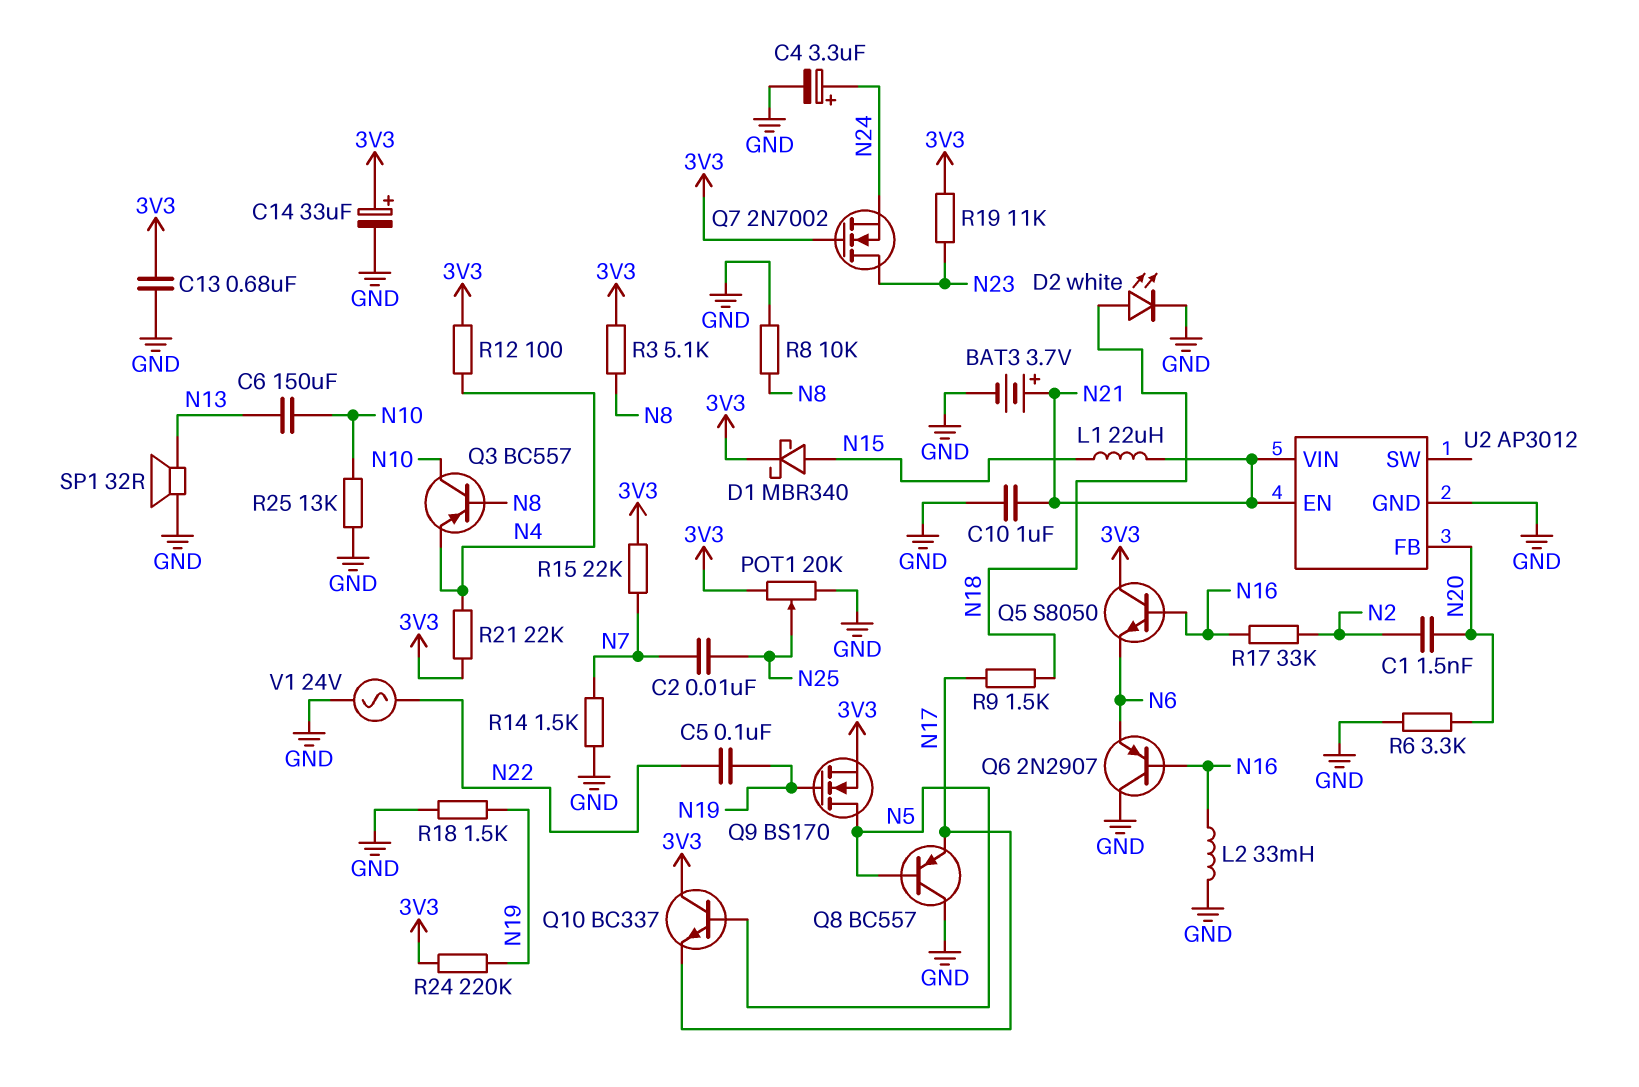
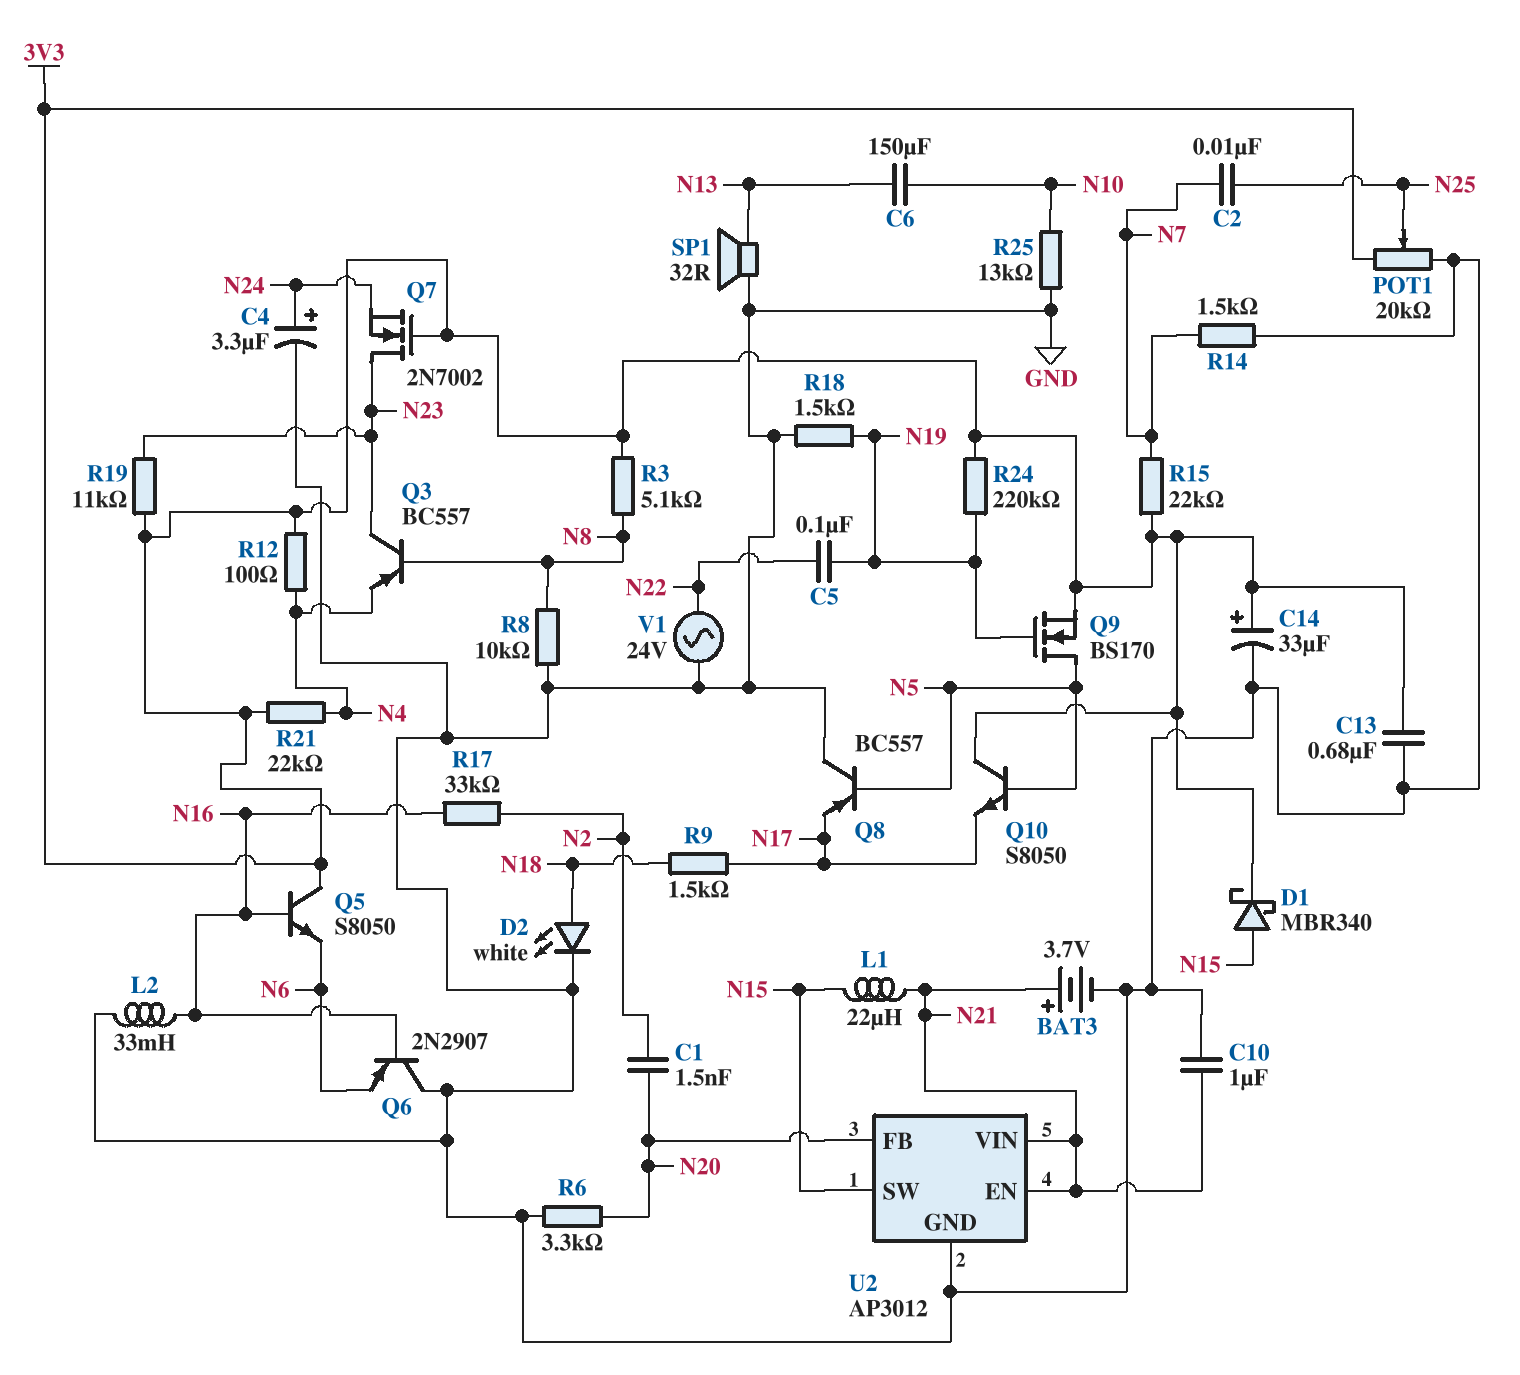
Q3: PNP BC557 (B N8, C N10, E N4) -> PNP BC557 (B N8, C N23, E N4)
Q10: NPN BC337 (B N5, C 3V3, E N17) -> NPN S8050 (B N5, C 3V3, E N17)
U2 pin SW: none -> N15

